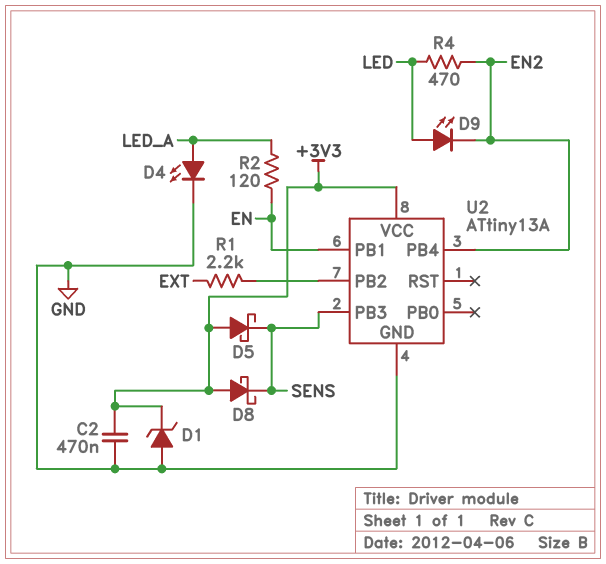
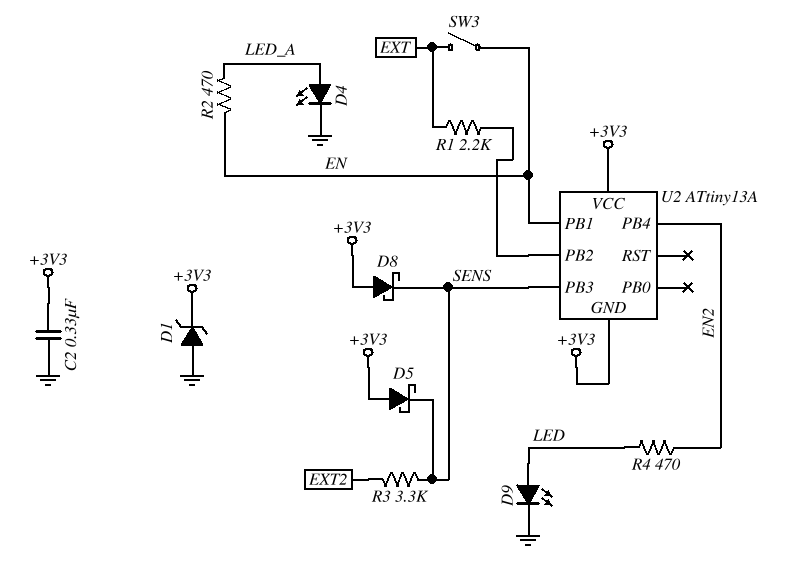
C2: 470nF (+3V3, GND) -> 330nF (+3V3, GND)
D9: LED (A LED, K EN2) -> LED (A LED, K GND)
R2: 120 (EN, LED_A) -> 470 (EN, LED_A)
R3: none -> 3.3k (EXT2, SENS)
SW3: none -> switch (EN, EXT)
U2 pin GND: GND -> +3V3

